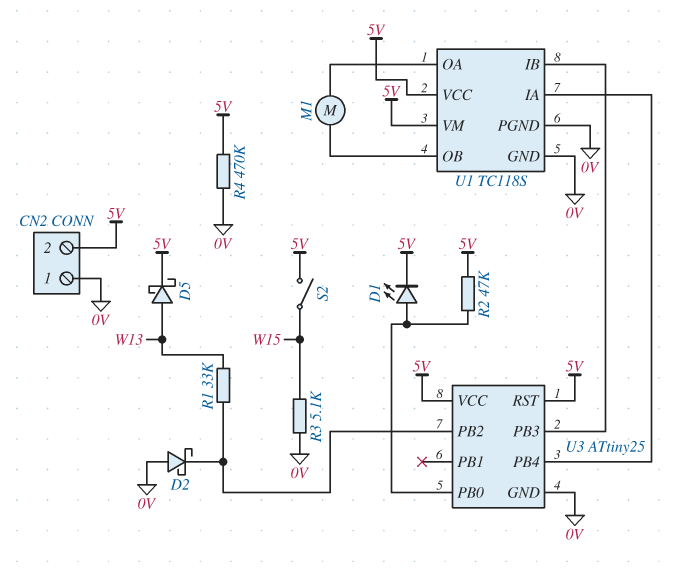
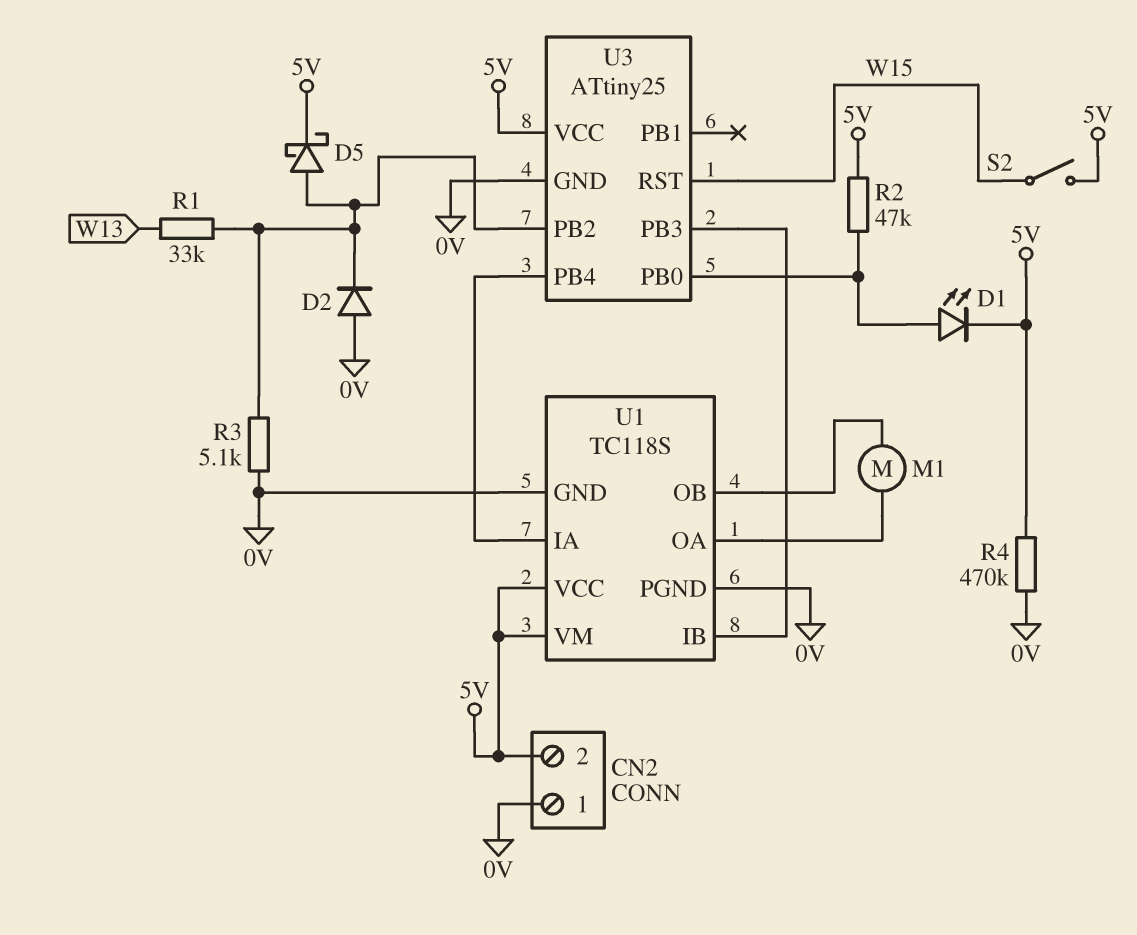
D2: schottky (A 0V, K U3/PB2) -> diode (A 0V, K U3/PB2)
D5: schottky (A W13, K 5V) -> schottky (A U3/PB2, K 5V)
R3: 5.1k (0V, W15) -> 5.1k (0V, U3/PB2)
U3 pin RST: 5V -> W15

